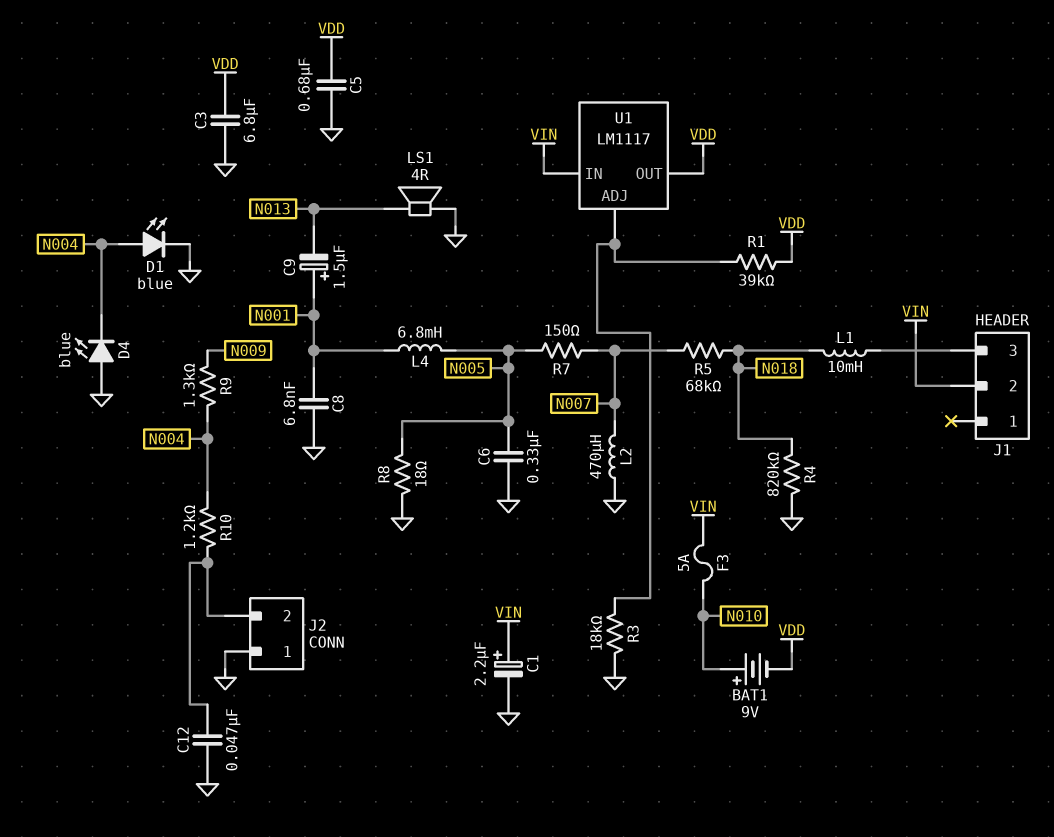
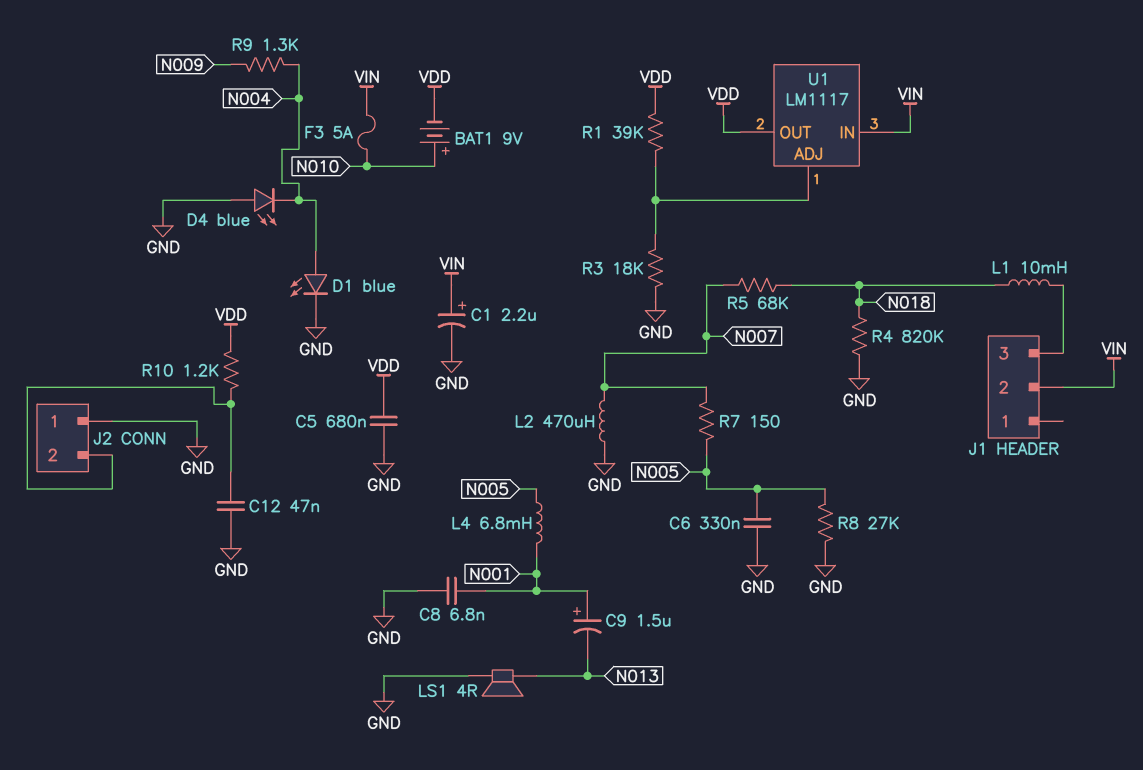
C3: 6.8uF (GND, VDD) -> none
R8: 18 (GND, N005) -> 27k (GND, N005)
R10: 1.2k (J2/2, N004) -> 1.2k (J2/2, VDD)

